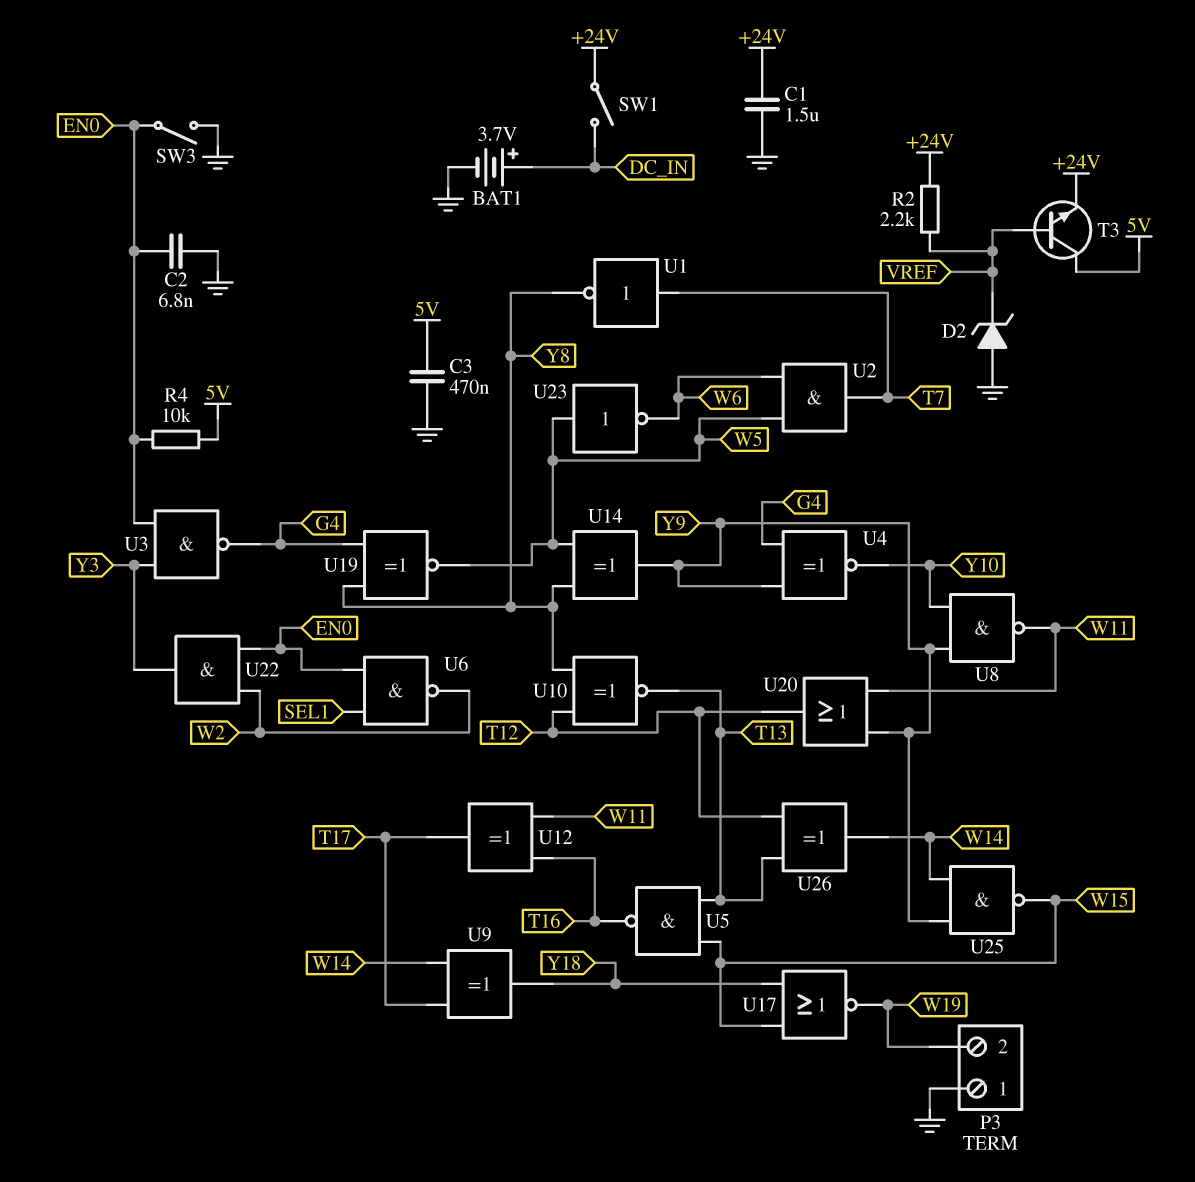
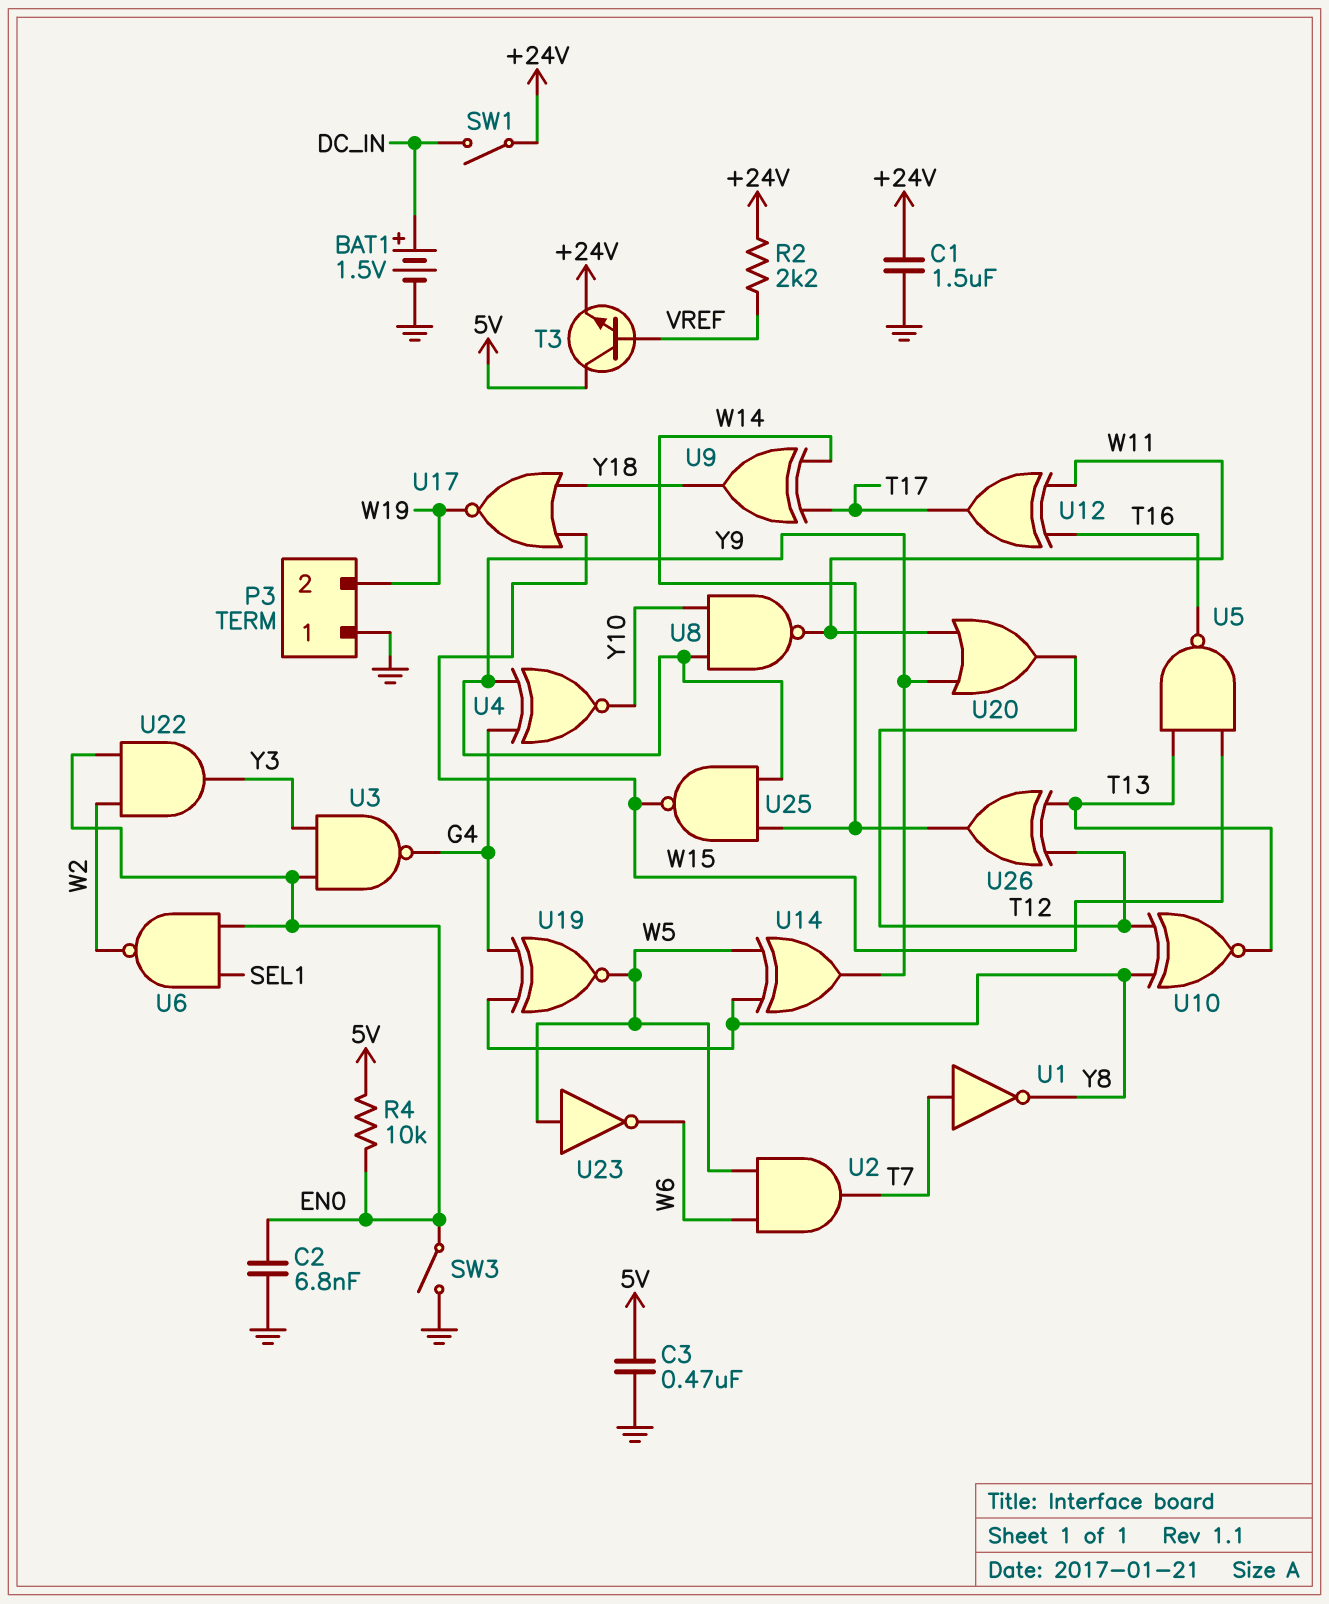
BAT1: 3.7V (plus DC_IN, minus GND) -> 1.5V (plus DC_IN, minus GND)
D2: zener (A GND, K VREF) -> none

